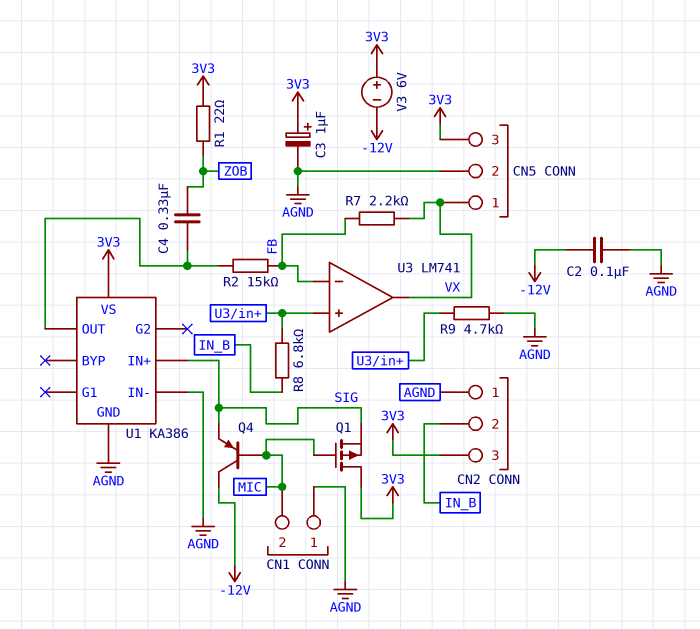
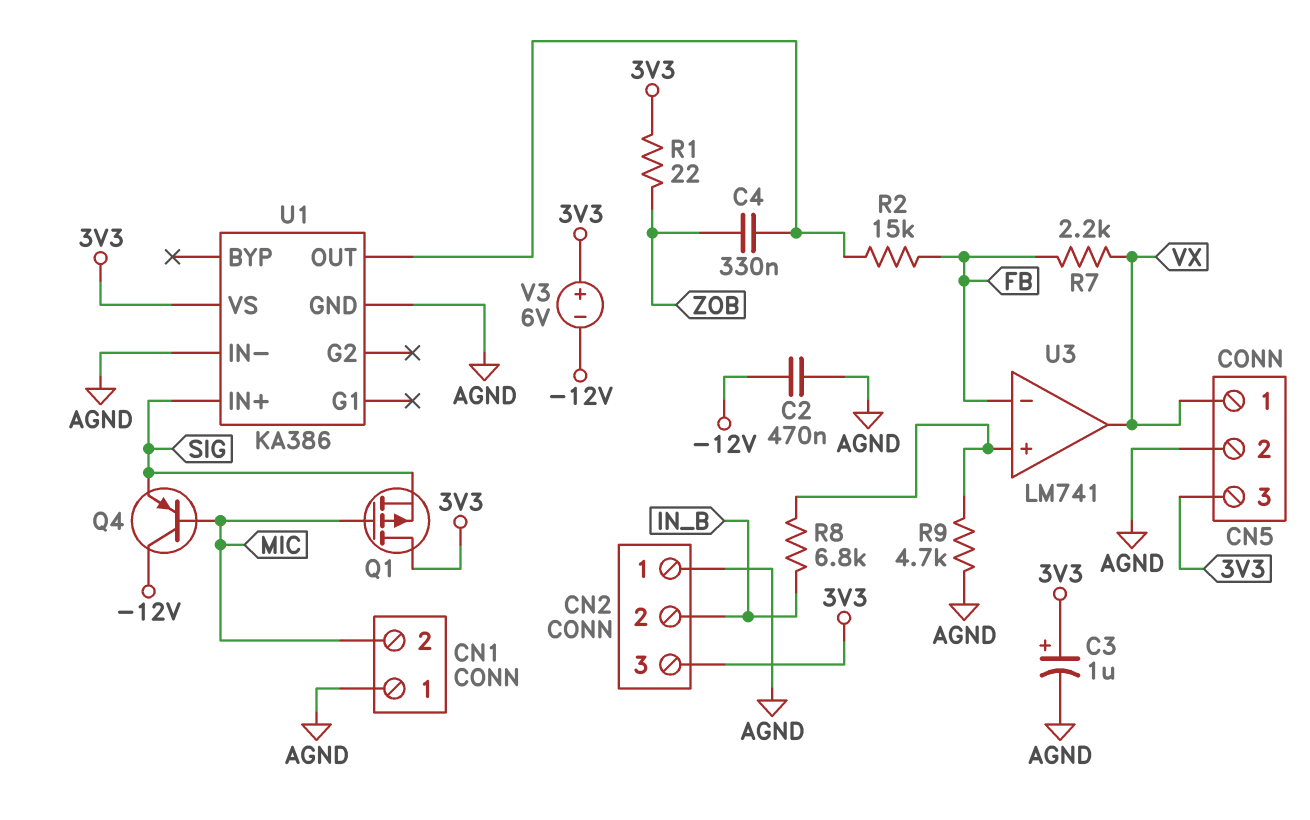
C2: 100nF (-12V, AGND) -> 470nF (-12V, AGND)

